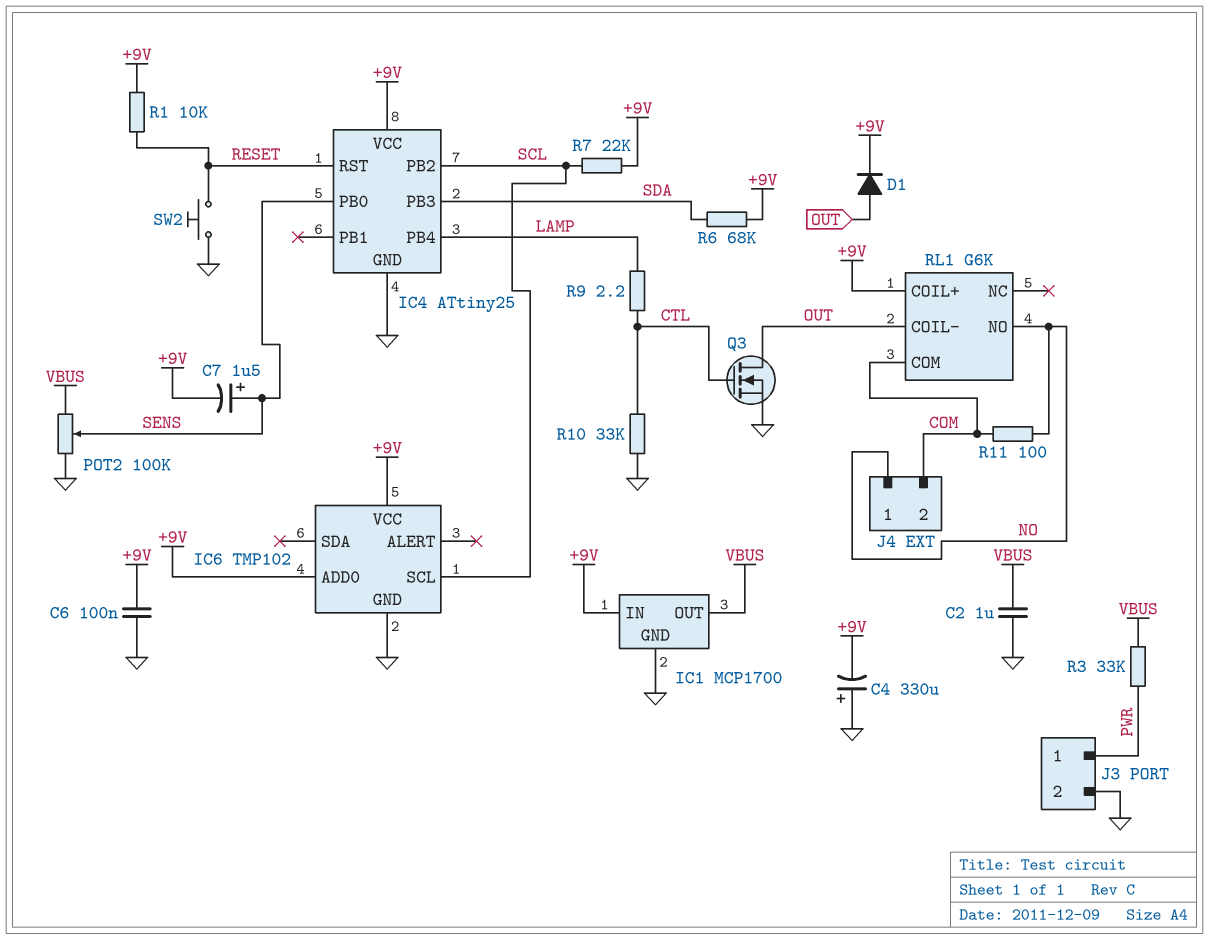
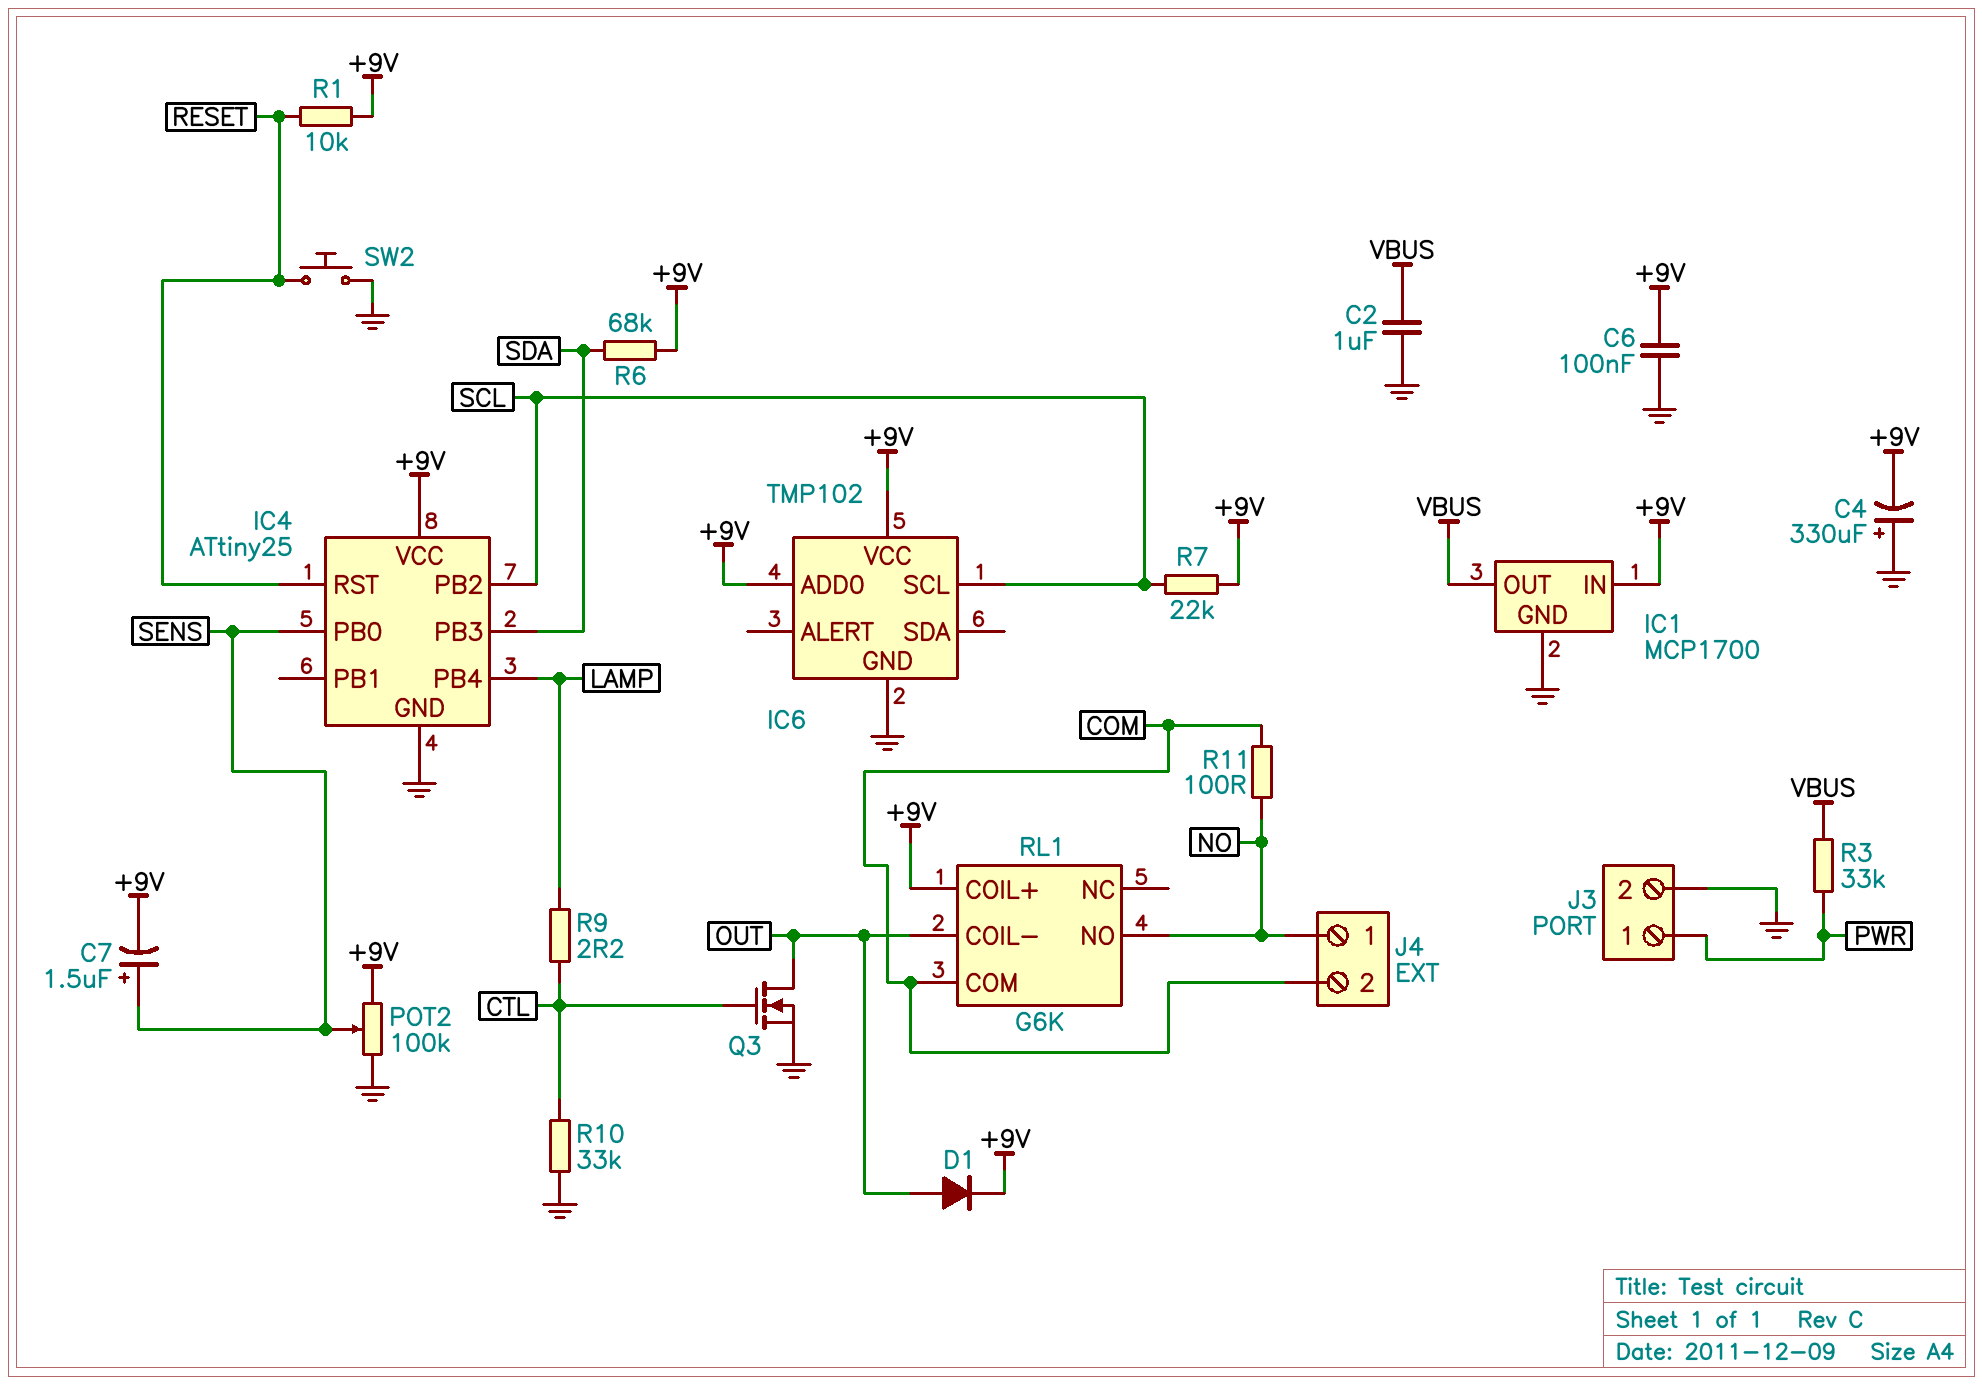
POT2: 100k (GND, VBUS, wiper SENS) -> 100k (+9V, GND, wiper SENS)

